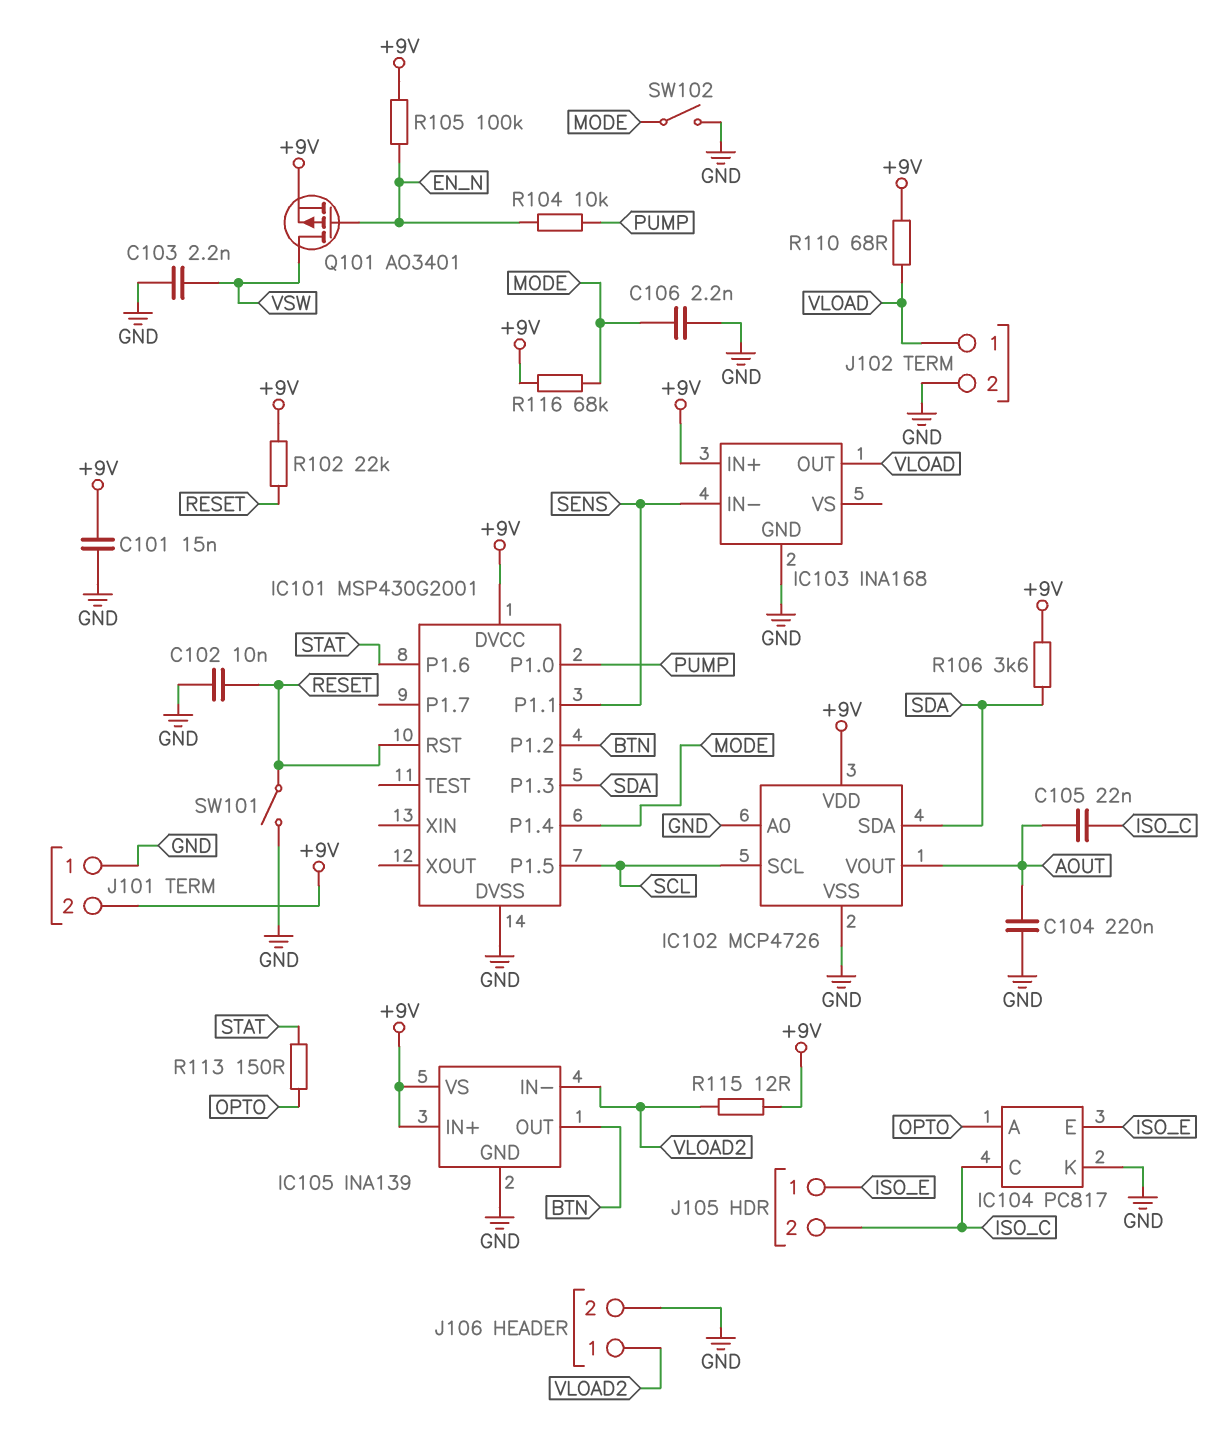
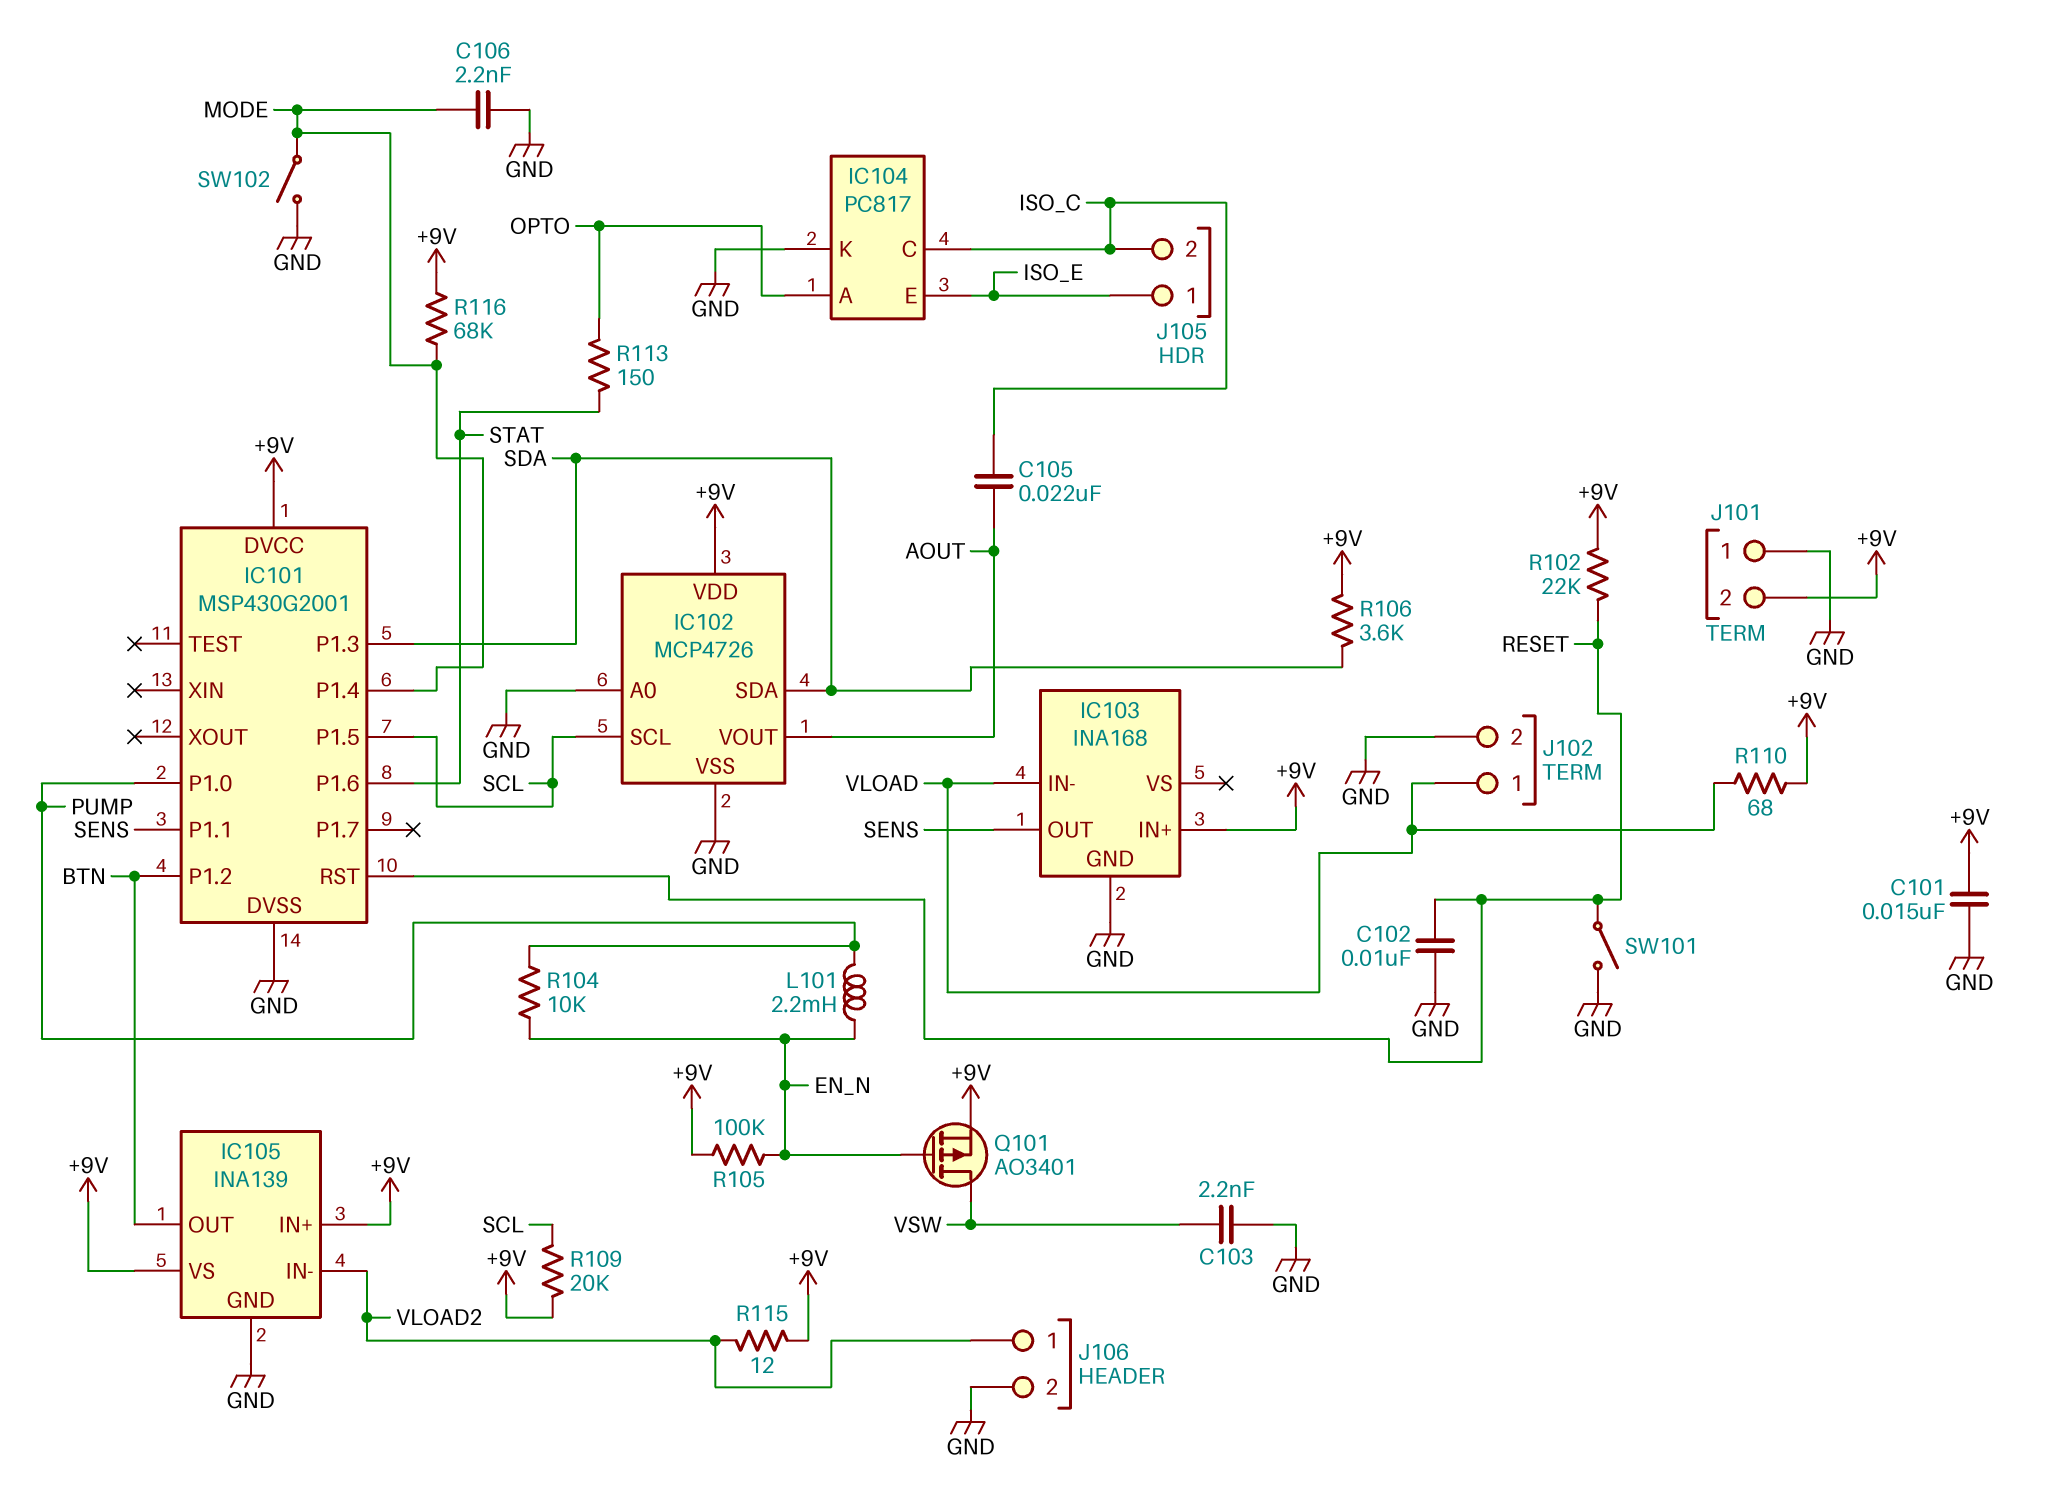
C104: 220nF (AOUT, GND) -> none
IC103 pin IN-: SENS -> VLOAD
IC103 pin OUT: VLOAD -> SENS
L101: none -> 2.2mH (EN_N, PUMP)
R109: none -> 20k (+9V, SCL)

